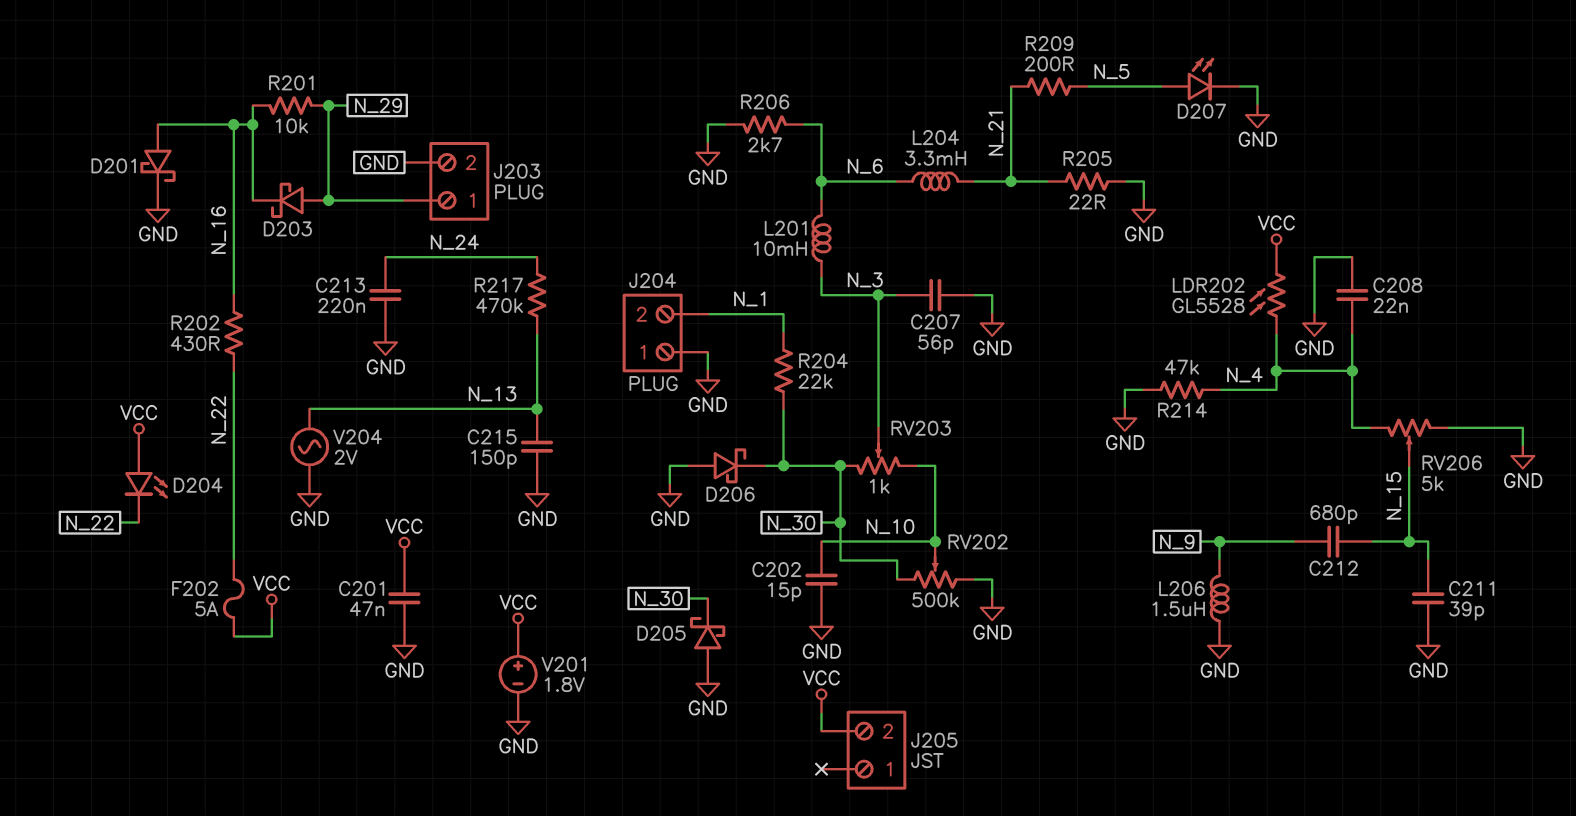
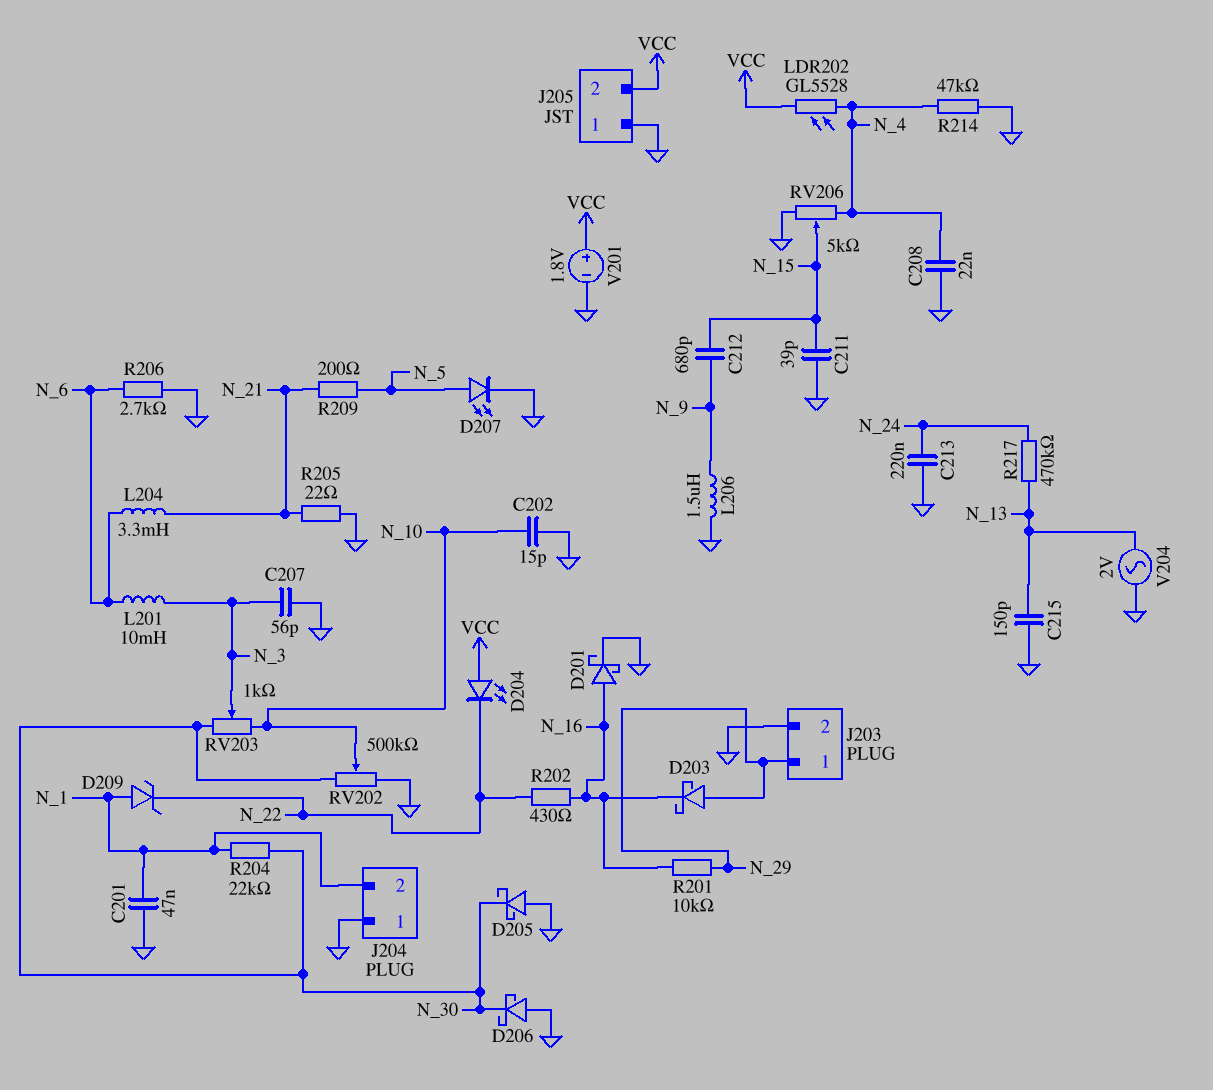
C201: 47nF (GND, VCC) -> 47nF (GND, N_1)
D209: none -> zener (A N_1, K N_22)
F202: 5A (N_22, VCC) -> none
J205 pin 1: none -> GND

